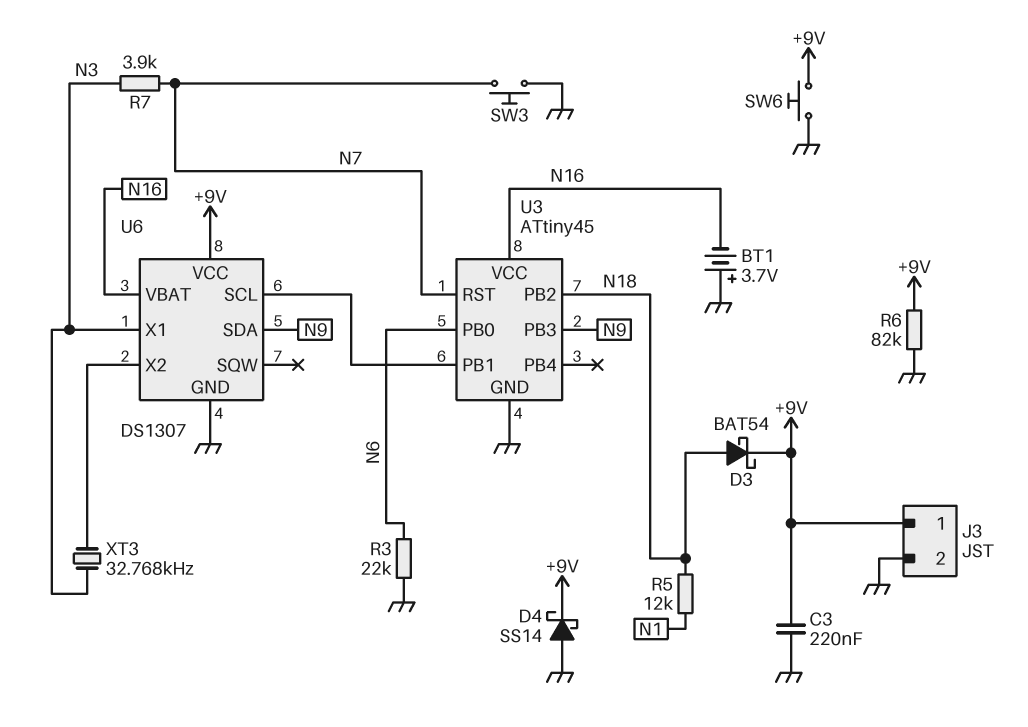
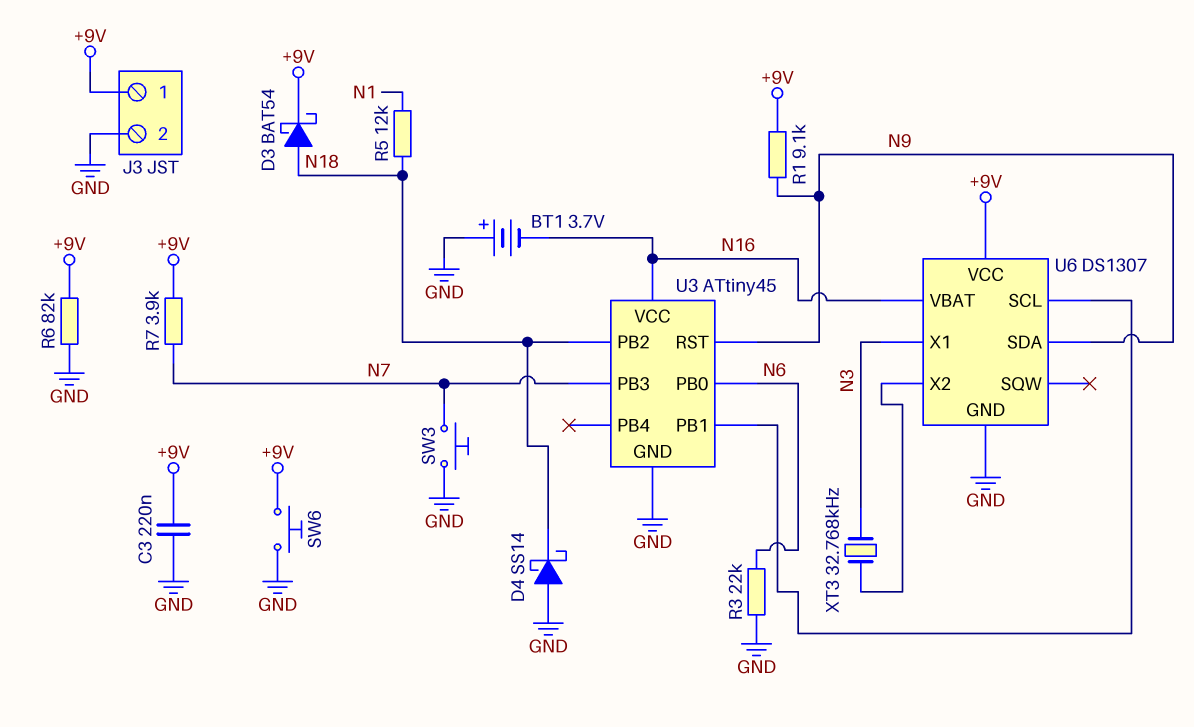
D4: schottky SS14 (A GND, K +9V) -> schottky SS14 (A GND, K N18)
R1: none -> 9.1k (+9V, N9)
R7: 3.9k (N3, N7) -> 3.9k (+9V, N7)
U3 pin PB3: N9 -> N7
U3 pin RST: N7 -> N9

